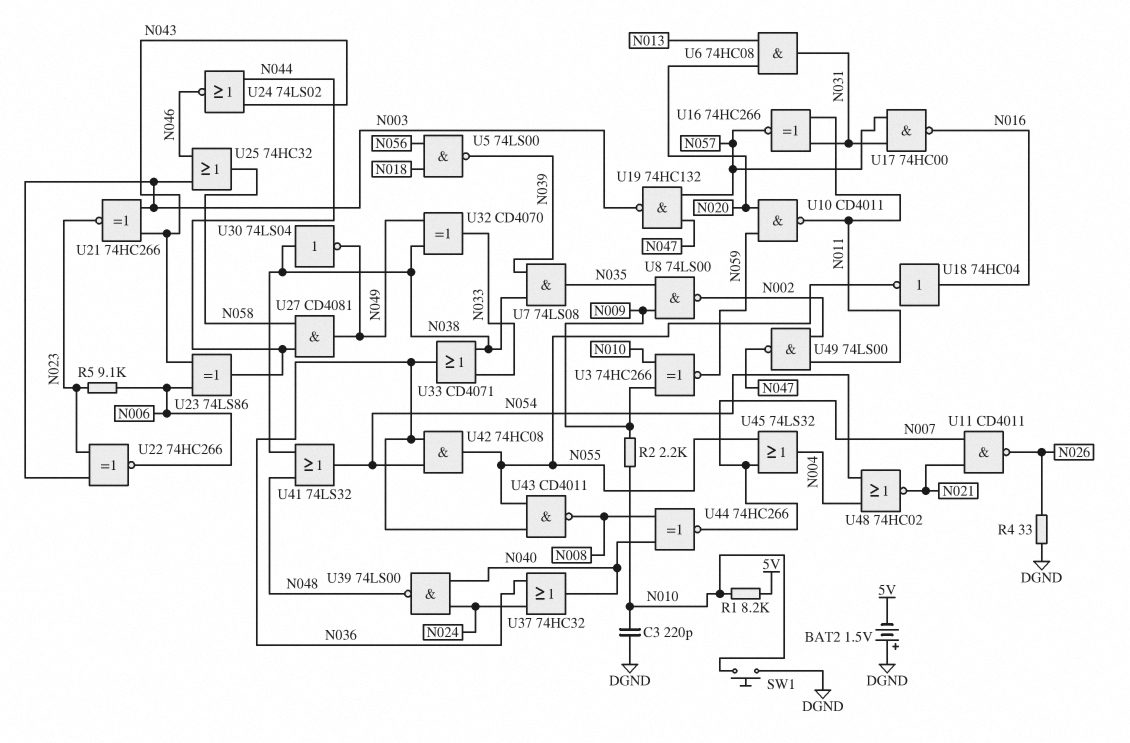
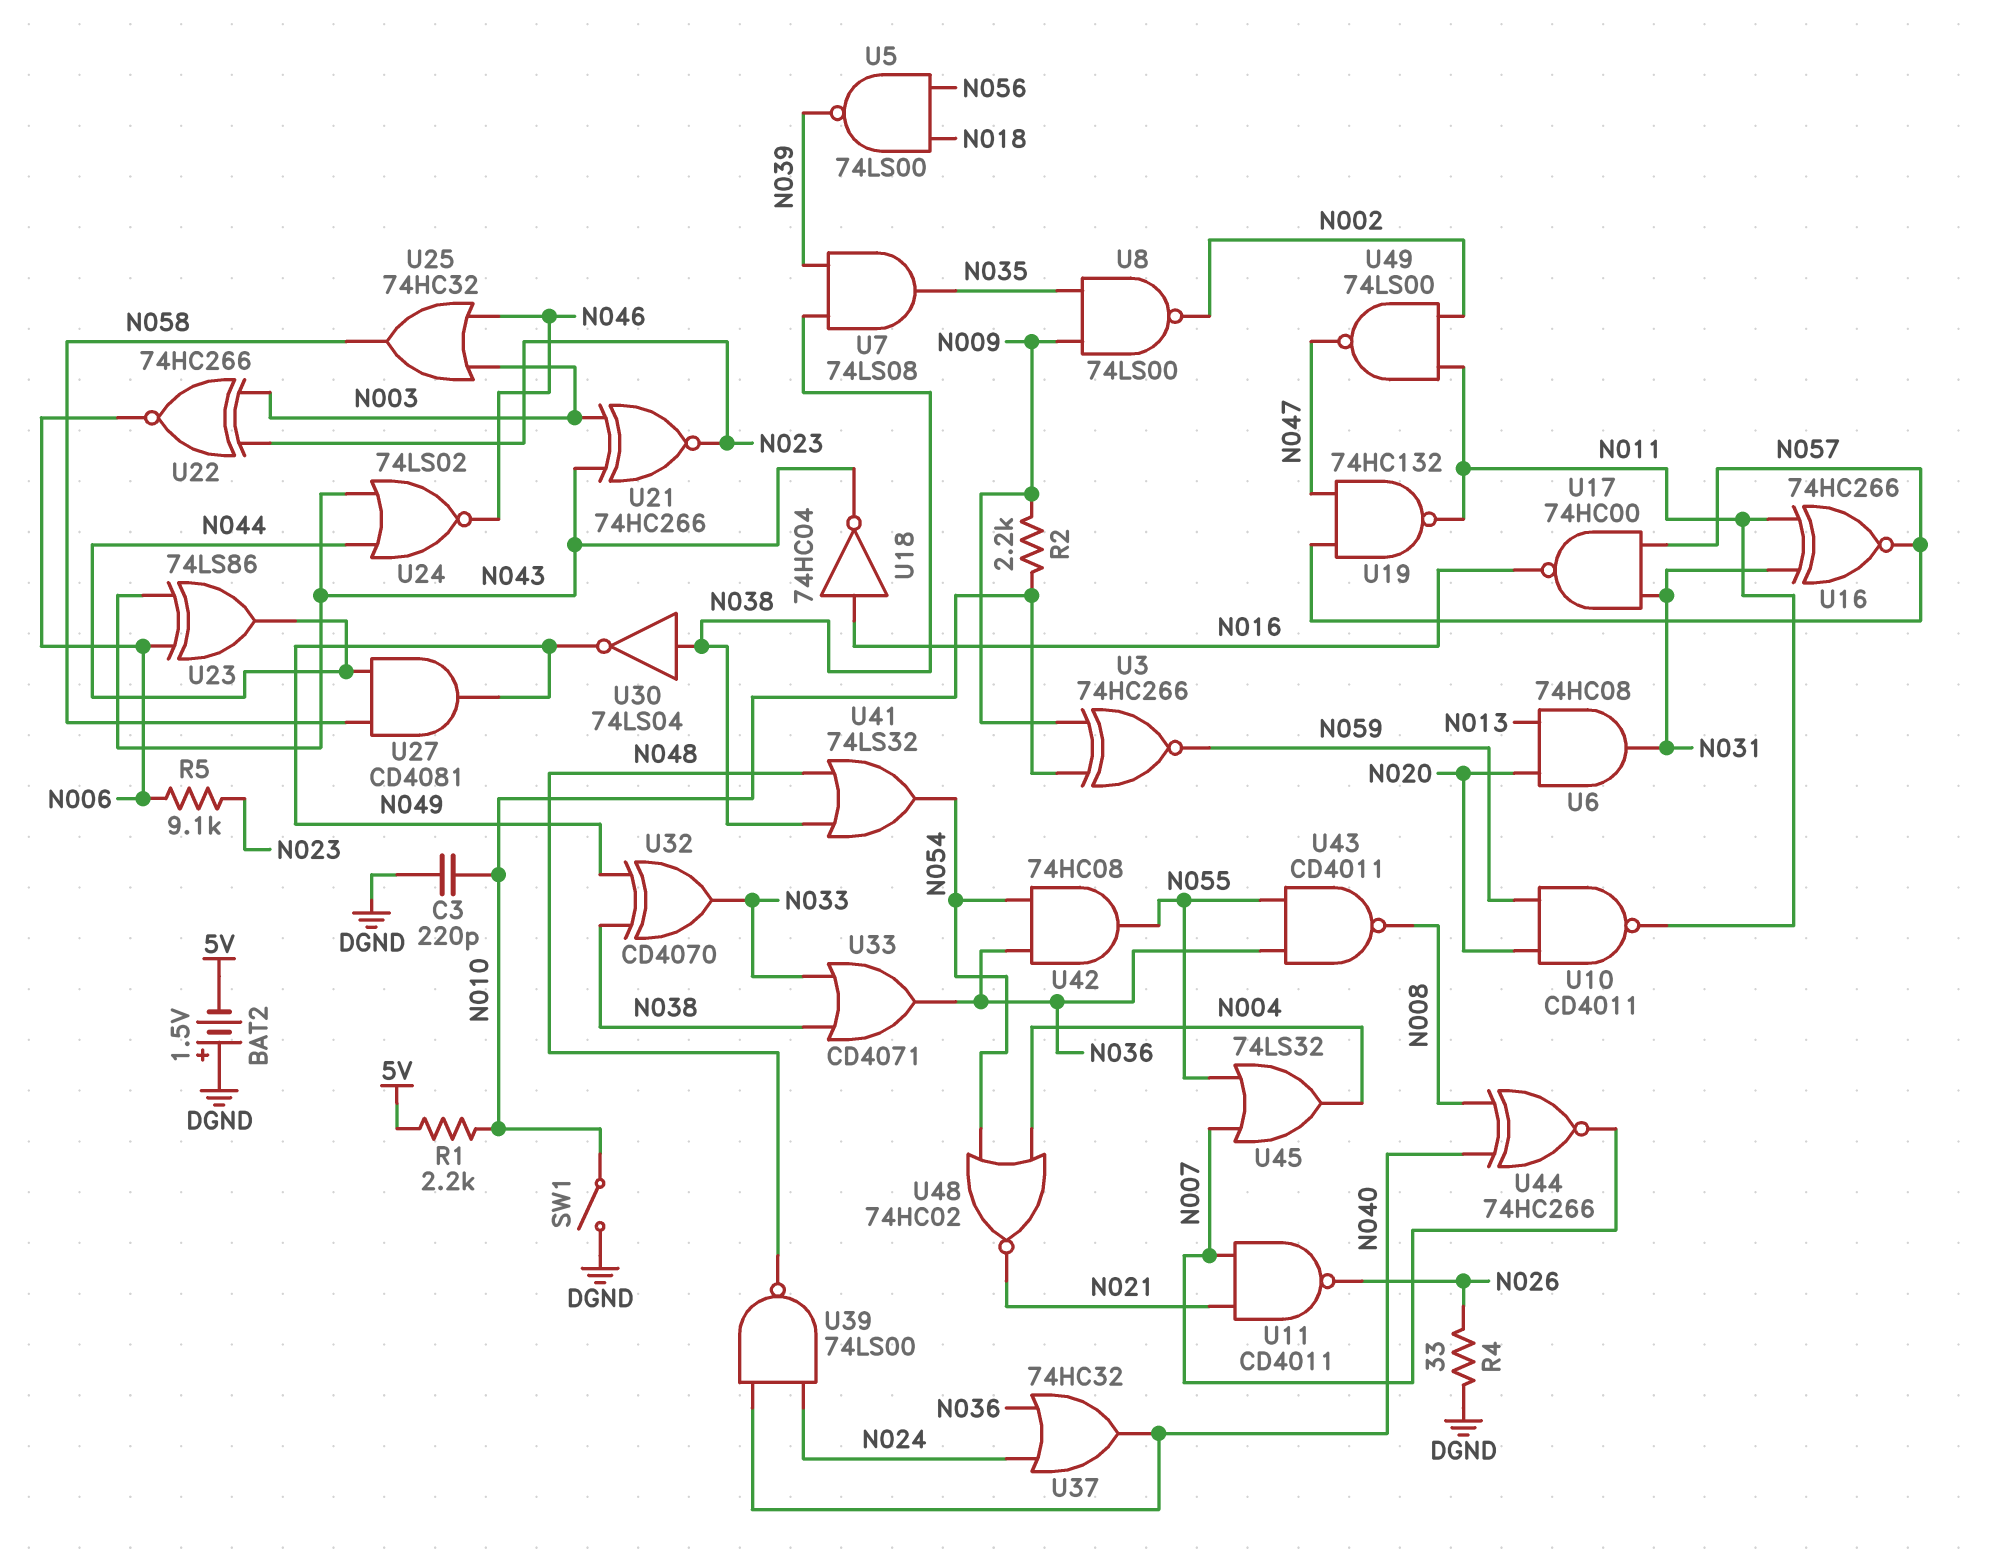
R1: 8.2k (5V, N010) -> 2.2k (5V, N010)
SW1: button (DGND, N010) -> switch (DGND, N010)
U18: NOT 74HC04 (in N016, out N055) -> NOT 74HC04 (in N016, out N043)
U19: NAND 74HC132 (in N047, in N057, out N003) -> NAND 74HC132 (in N047, in N057, out N011)

